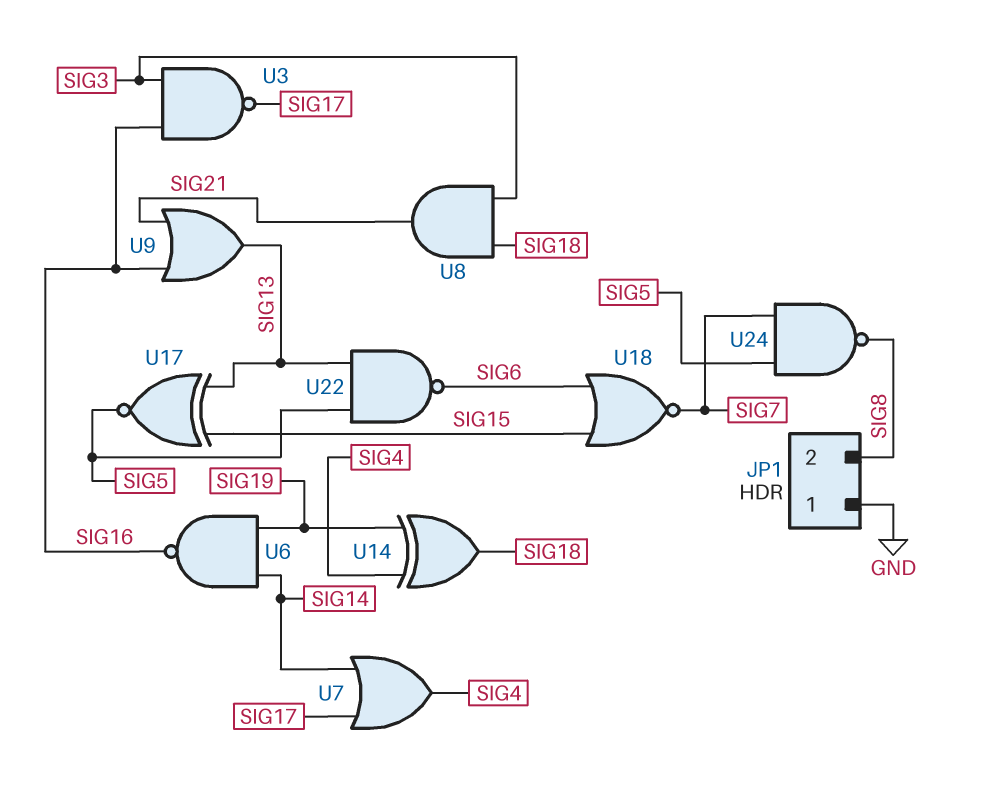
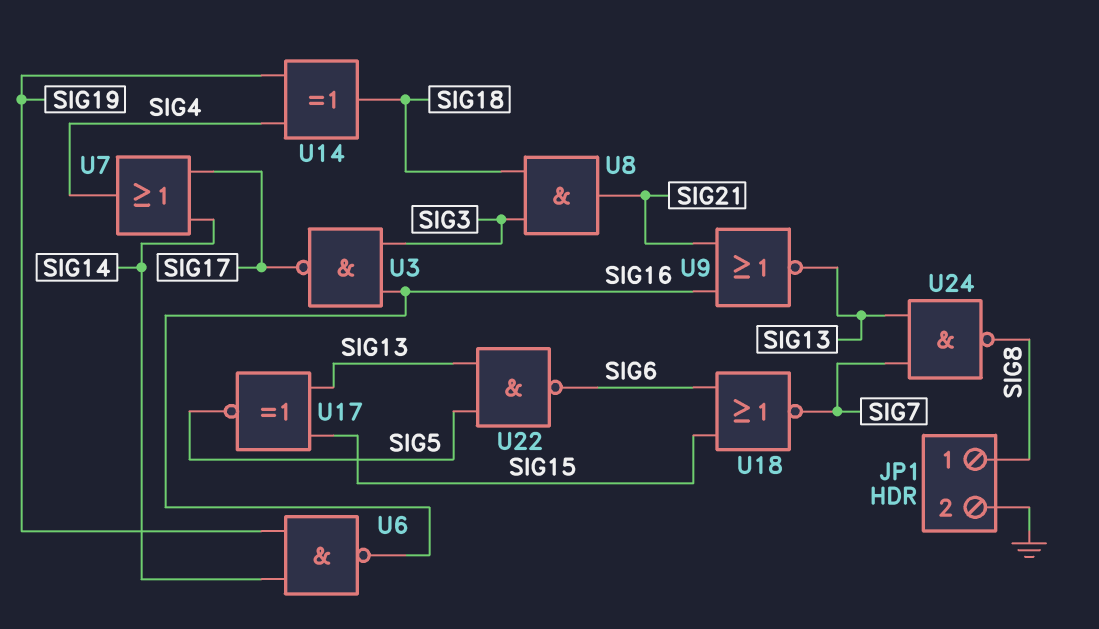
JP1 pin 1: GND -> SIG8
JP1 pin 2: SIG8 -> GND
U9: OR (in SIG16, in SIG21, out SIG13) -> NOR (in SIG16, in SIG21, out SIG13)
U24: NAND (in SIG5, in SIG7, out SIG8) -> NAND (in SIG7, in SIG13, out SIG8)

